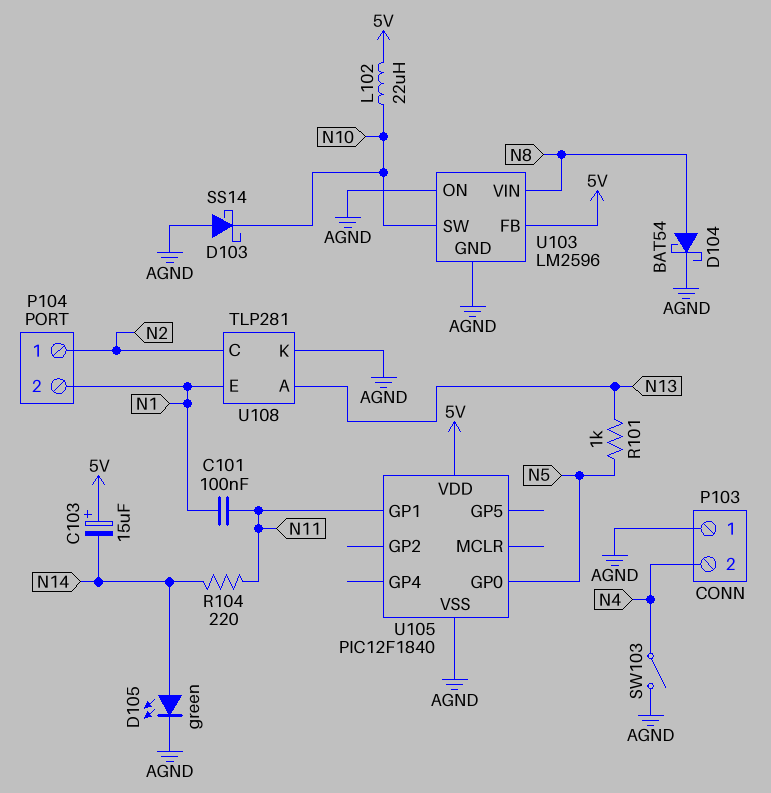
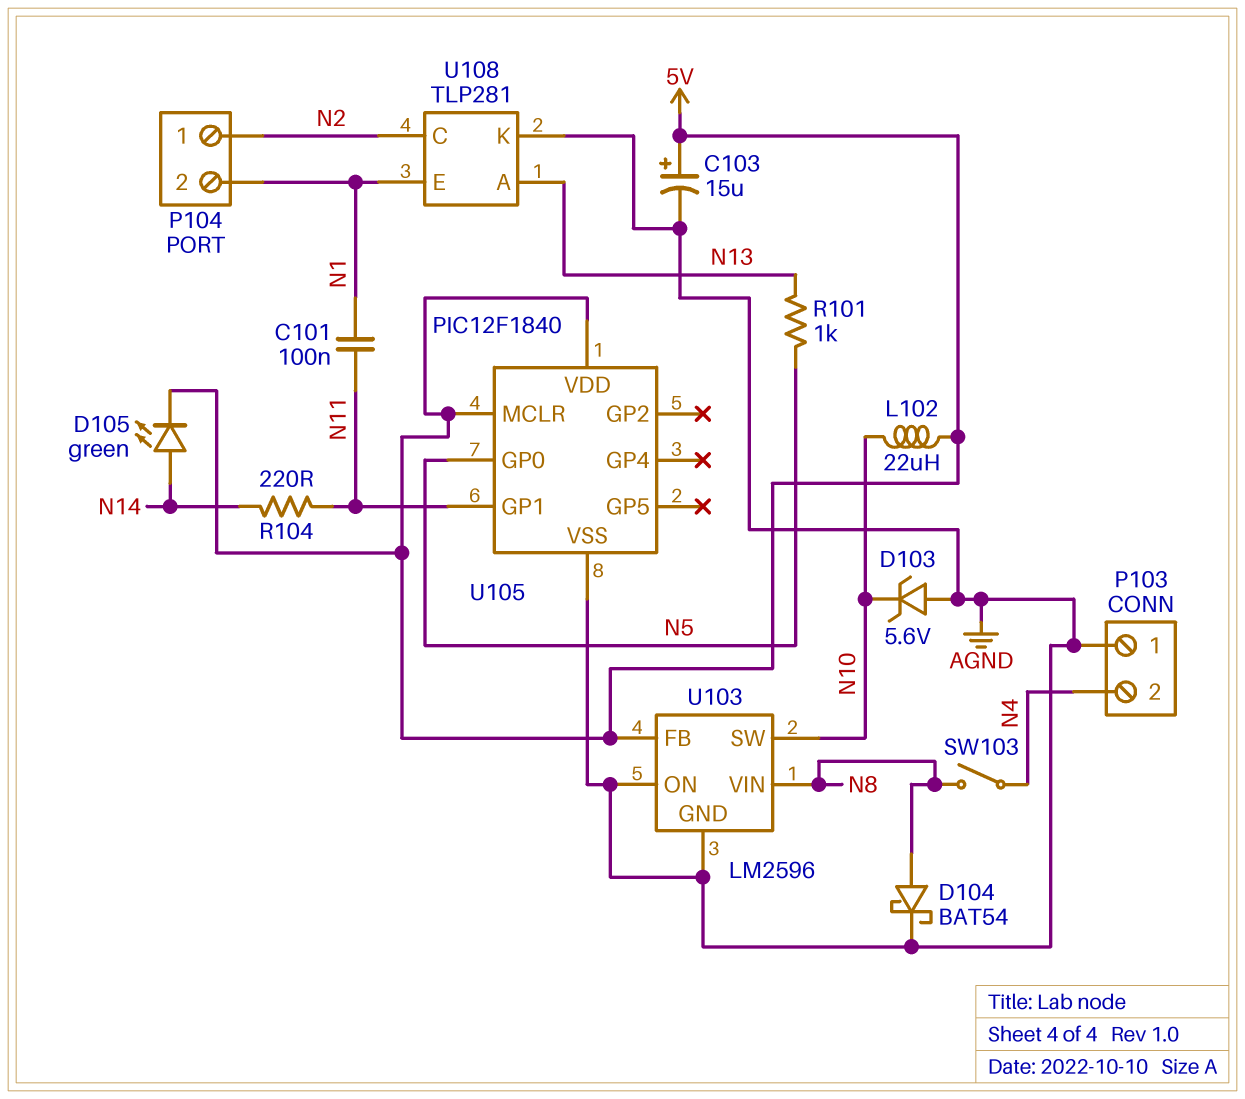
C103: 15uF (plus 5V, minus N14) -> 15uF (plus 5V, minus AGND)
D103: schottky SS14 (A AGND, K N10) -> zener 5.6V (A AGND, K N10)
D105: LED green (A N14, K AGND) -> LED green (A N14, K 5V)
SW103: switch (AGND, N4) -> switch (N4, N8)
U105 pin MCLR: none -> 5V

